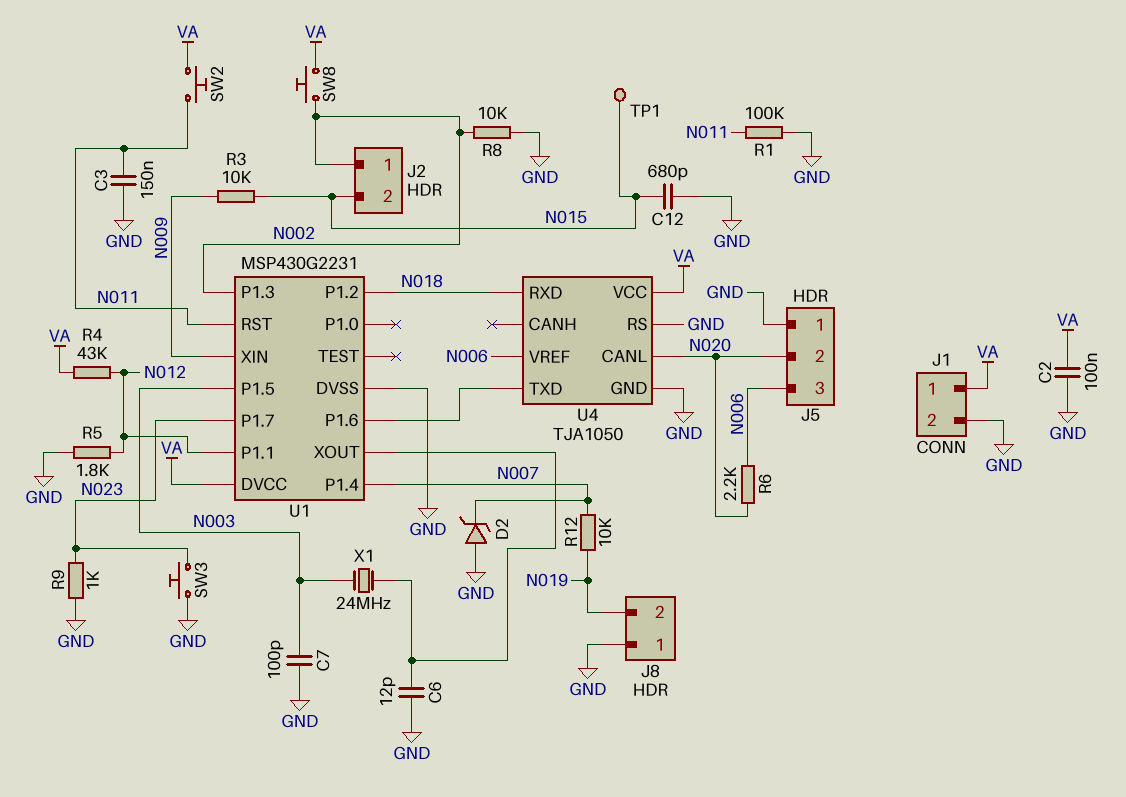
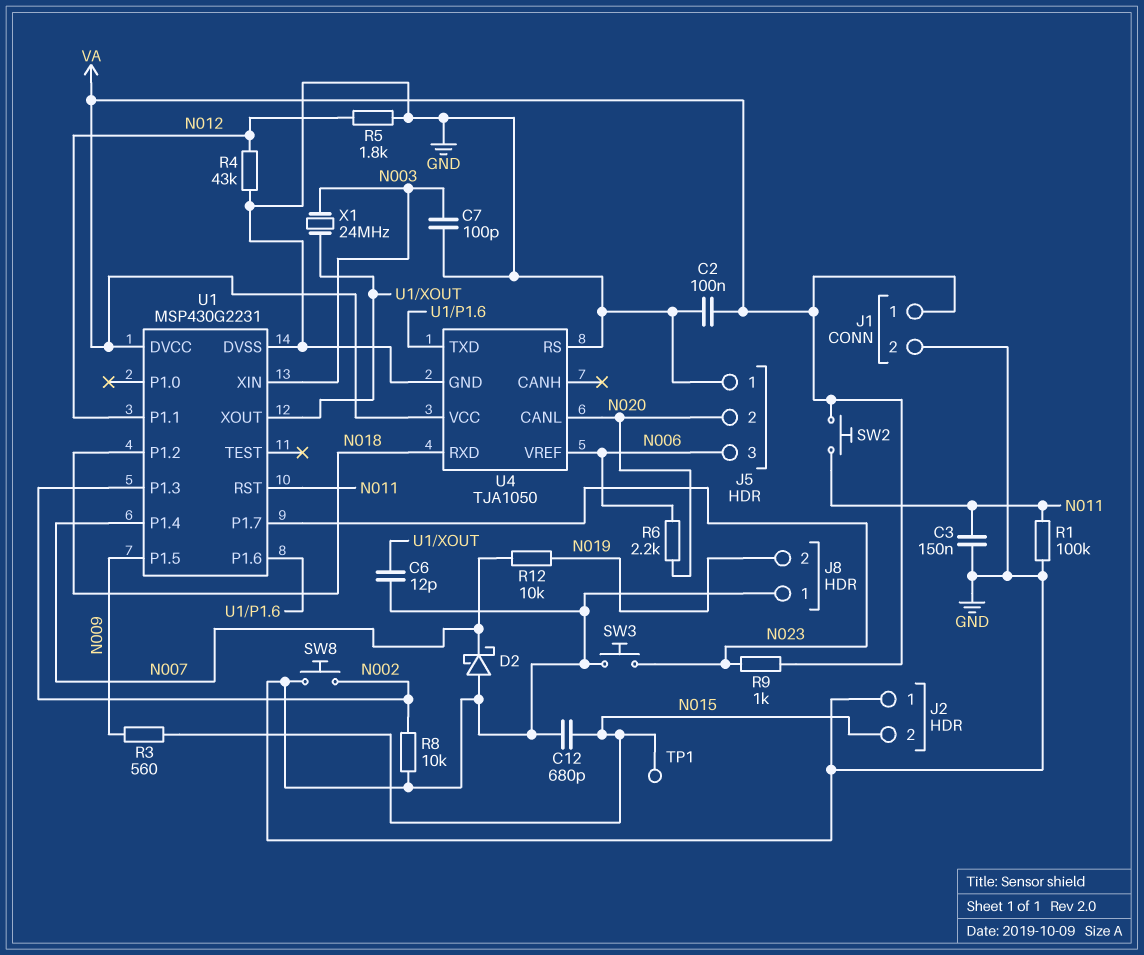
D2: zener (A GND, K N007) -> schottky (A GND, K N007)
J2 pin 1: N002 -> GND
R3: 10k (N009, N015) -> 560 (N009, N015)
R4: 43k (N012, VA) -> 43k (GND, N012)
R9: 1k (GND, N023) -> 1k (N023, VA)
SW8: button (N002, VA) -> button (GND, N002)
U1 pin P1.5: N003 -> N009
U1 pin XIN: N009 -> N003

